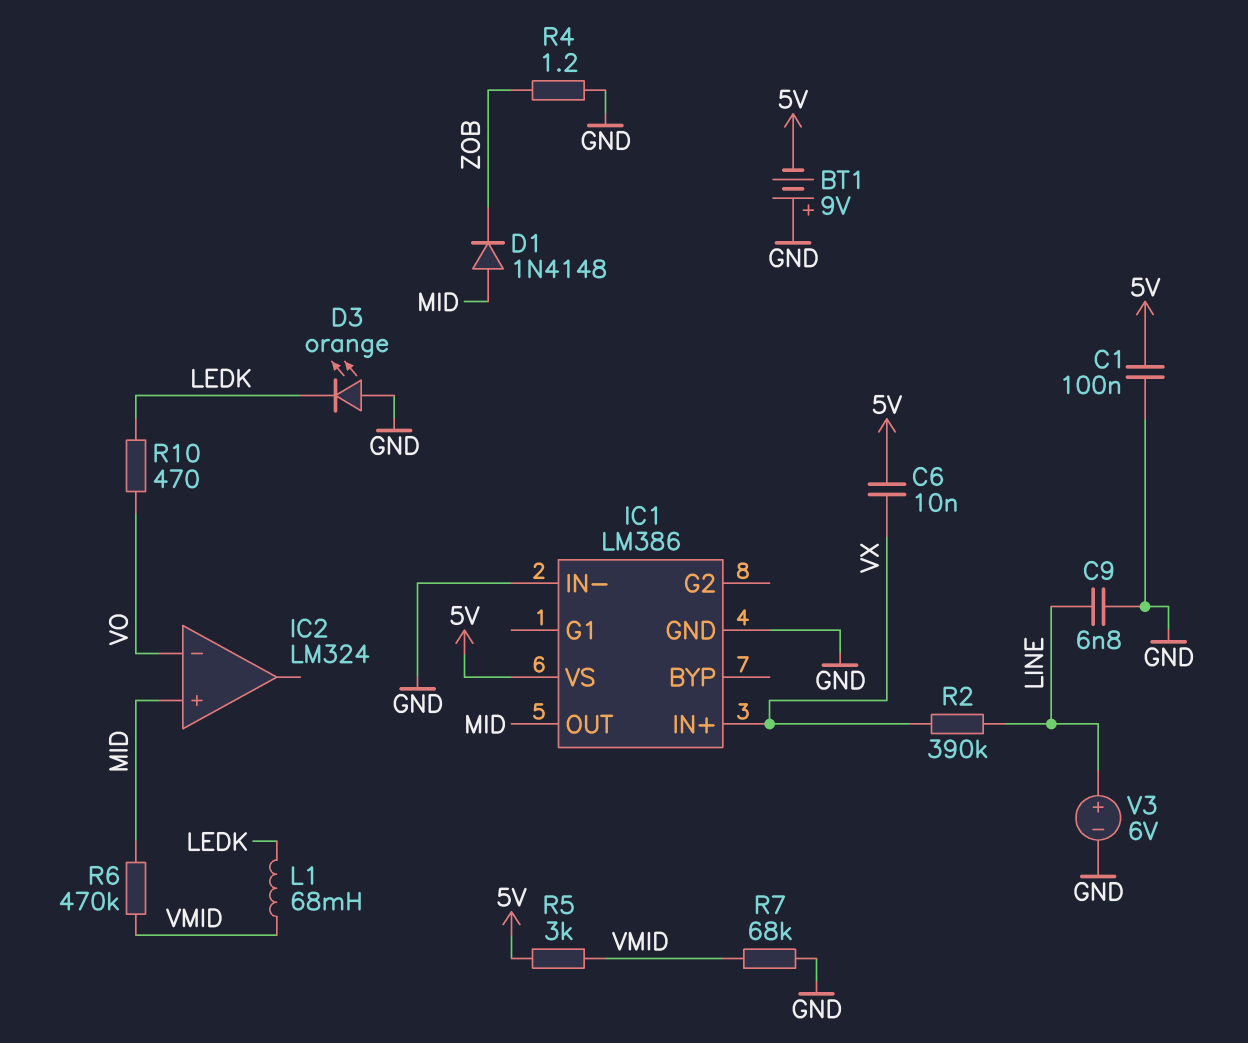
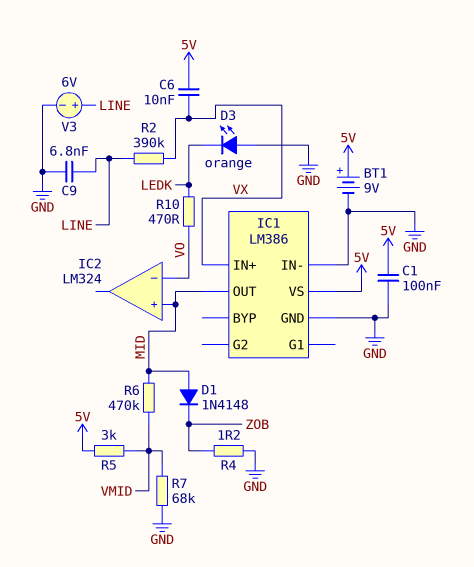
BT1: 9V (plus GND, minus 5V) -> 9V (plus 5V, minus GND)
L1: 68mH (LEDK, VMID) -> none

